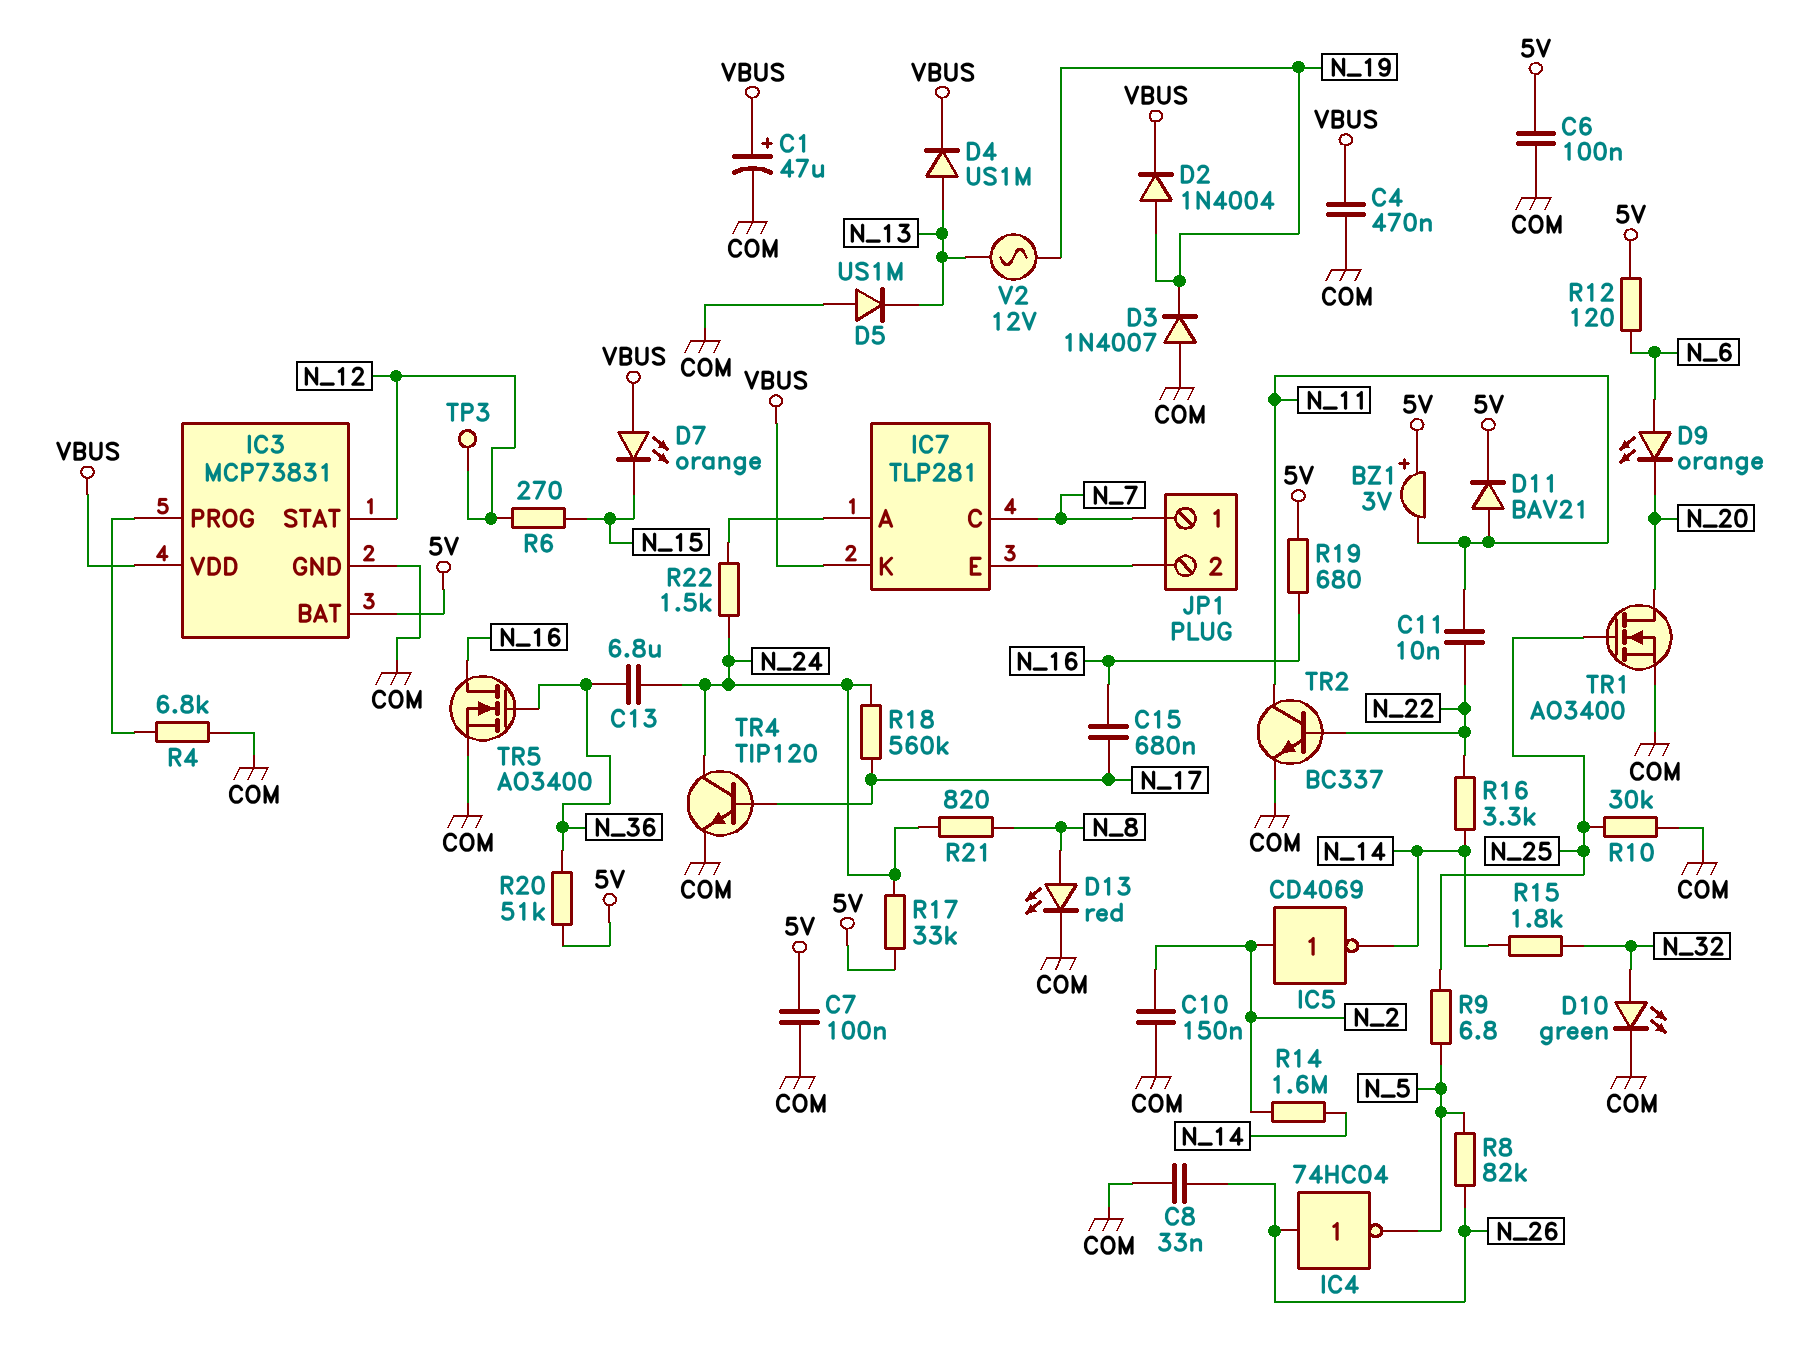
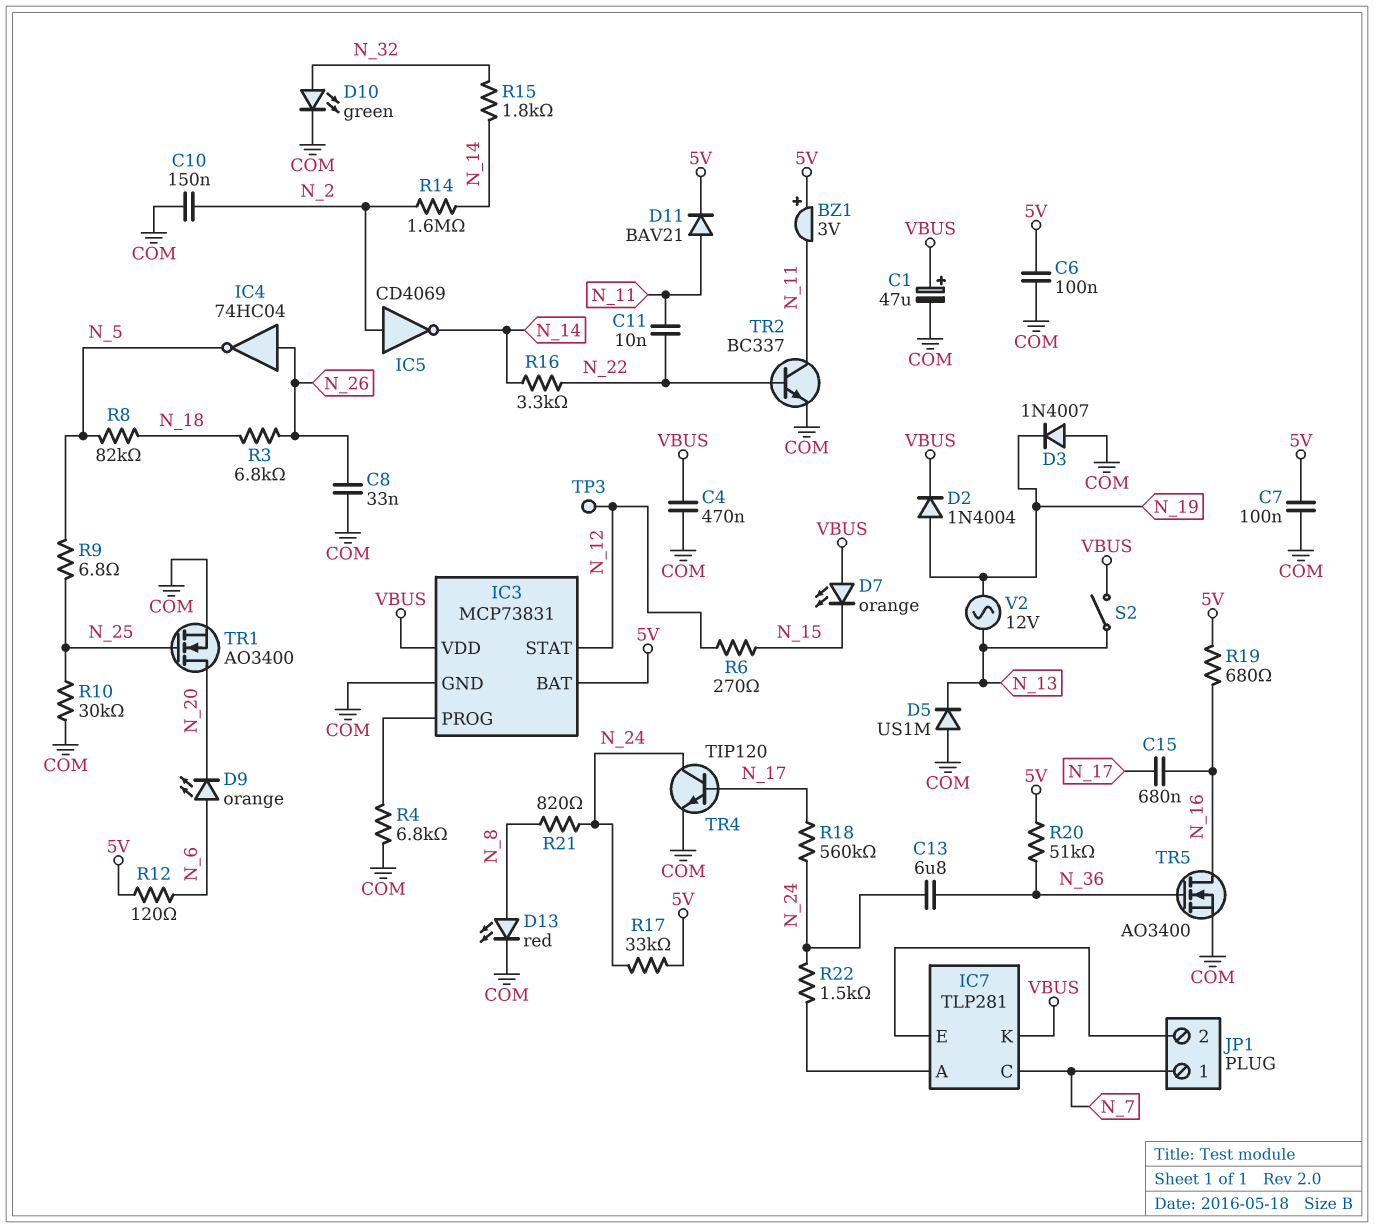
D4: diode US1M (A N_13, K VBUS) -> none
R3: none -> 6.8k (N_18, N_26)
R8: 82k (N_5, N_26) -> 82k (N_5, N_18)
S2: none -> switch (N_13, VBUS)

